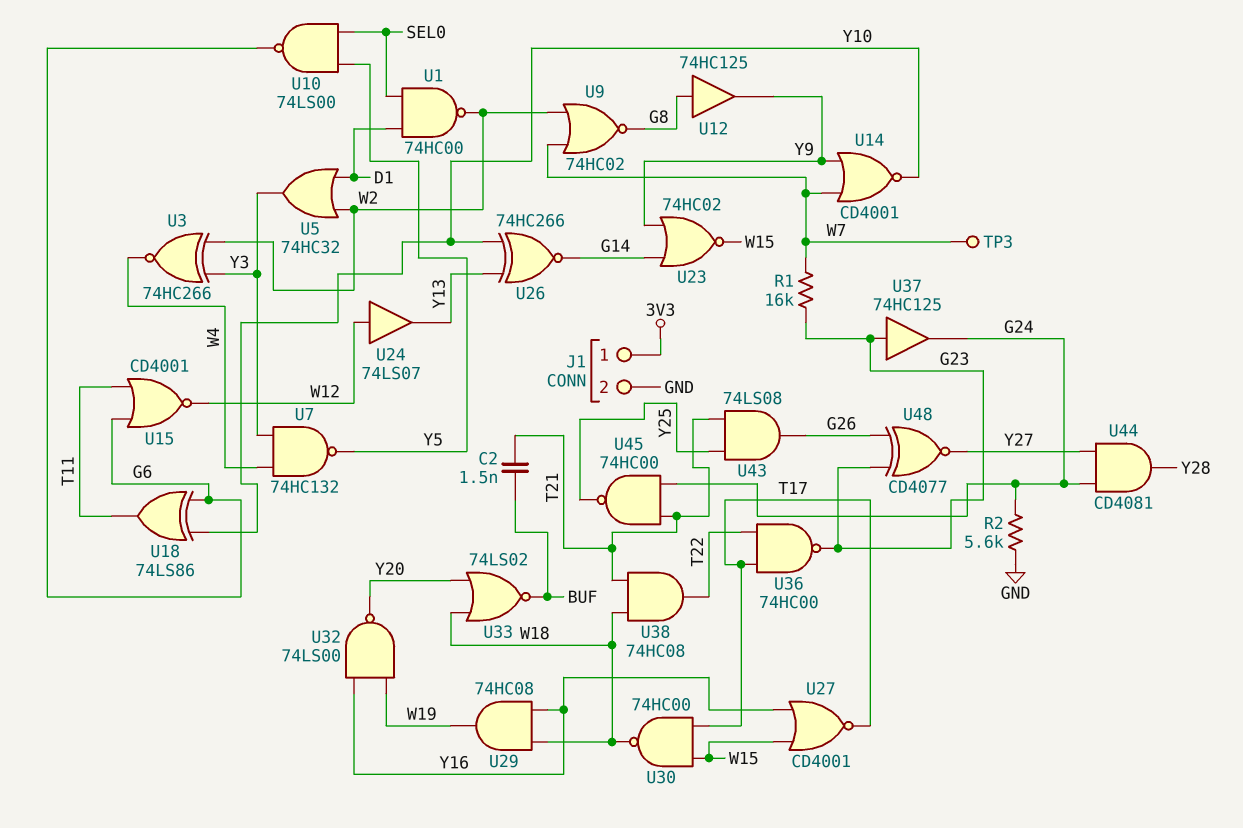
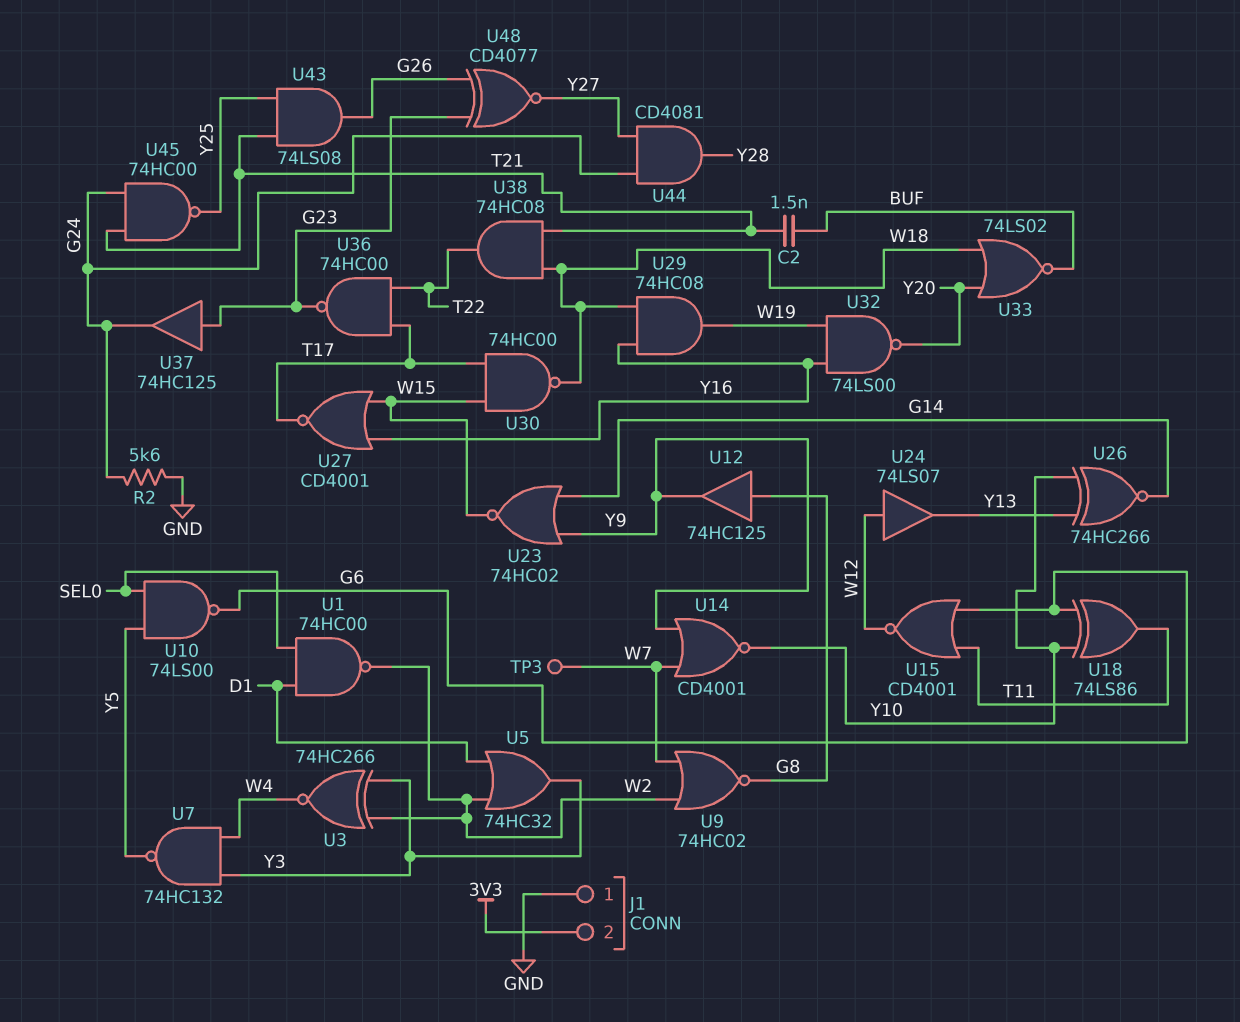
J1 pin 1: 3V3 -> GND
J1 pin 2: GND -> 3V3
R1: 16k (G23, W7) -> none

